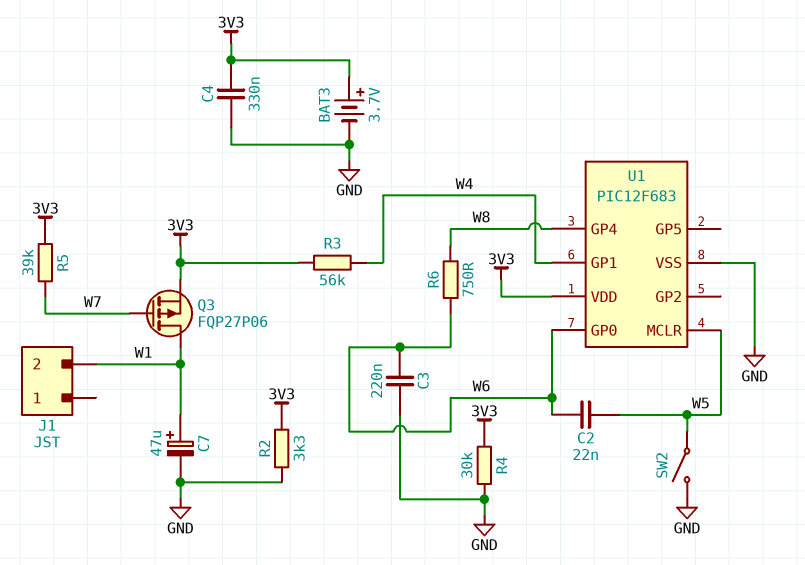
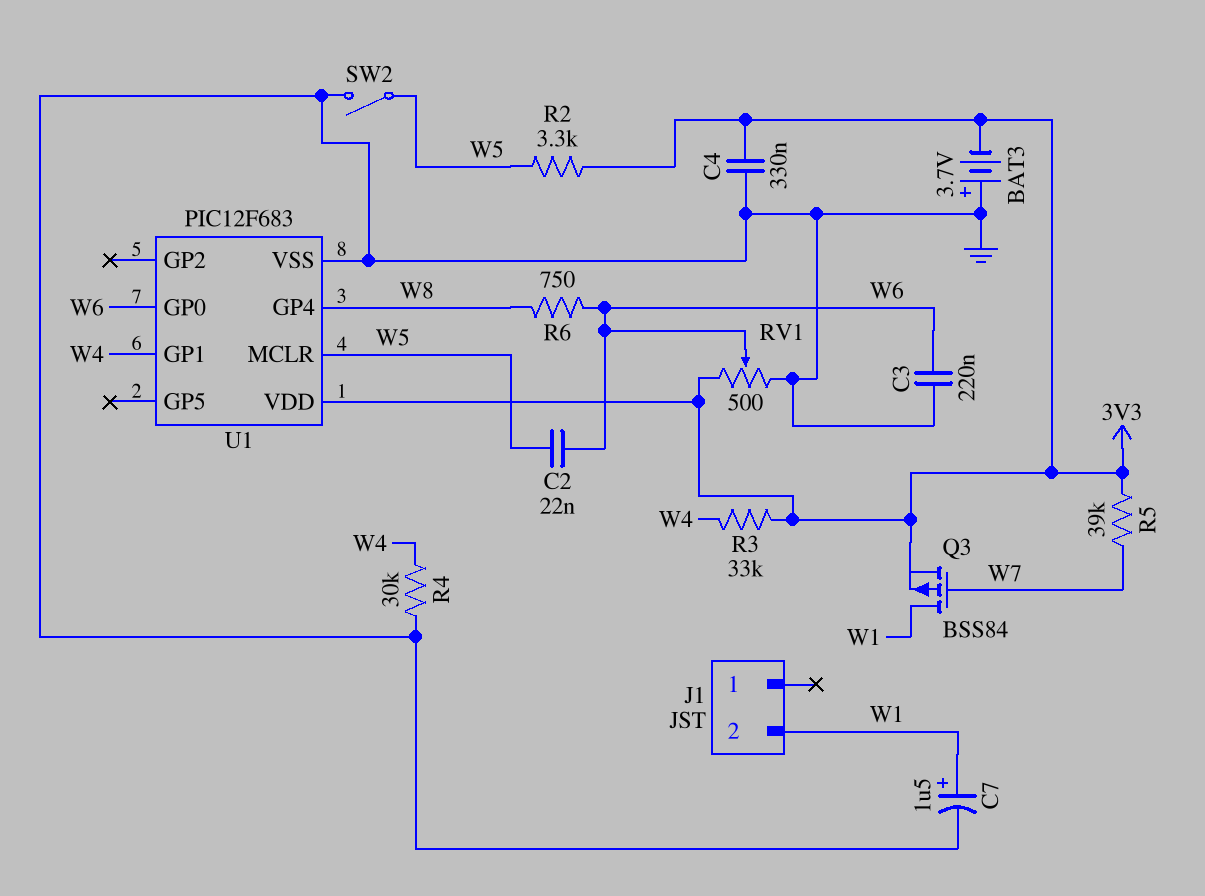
BAT3: 3.7V (plus 3V3, minus GND) -> 3.7V (plus GND, minus 3V3)
C7: 47uF (plus W1, minus GND) -> 1.5uF (plus W1, minus GND)
Q3: PMOS FQP27P06 (G W7, D W1, S 3V3) -> PMOS BSS84 (G W7, D W1, S 3V3)
R2: 3.3k (3V3, GND) -> 3.3k (3V3, W5)
R3: 56k (3V3, W4) -> 33k (3V3, W4)
R4: 30k (3V3, GND) -> 30k (GND, W4)
RV1: none -> 500 (3V3, GND, wiper W6)

